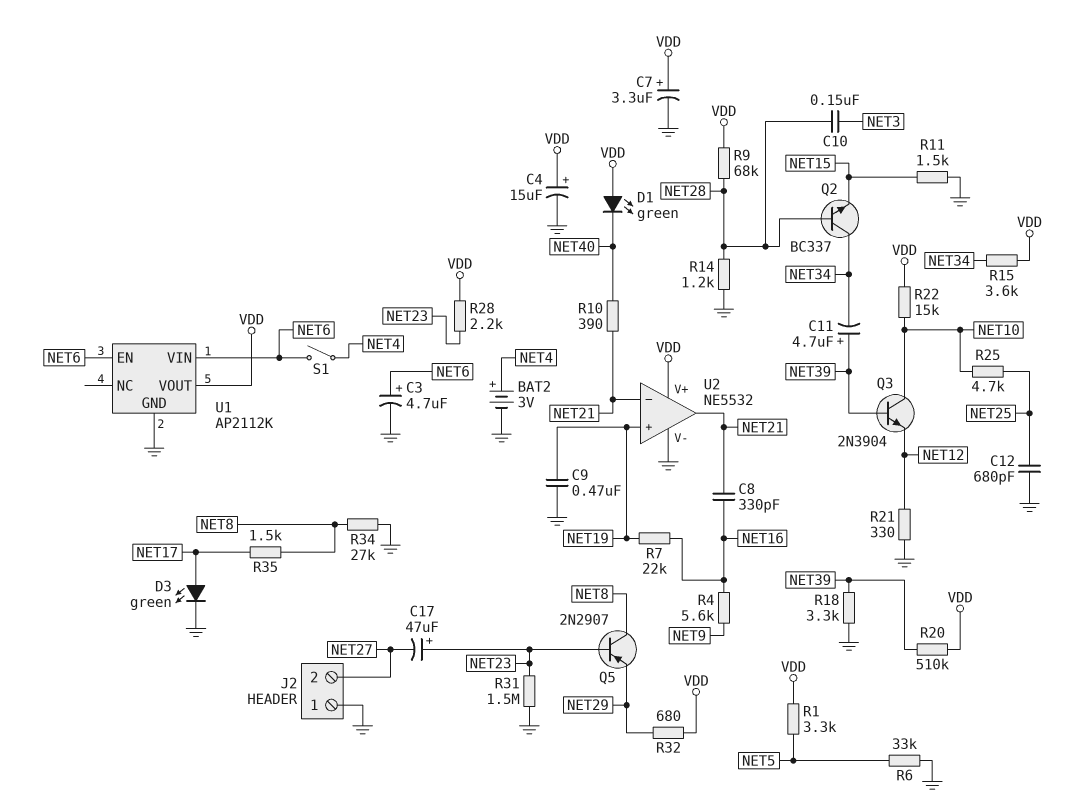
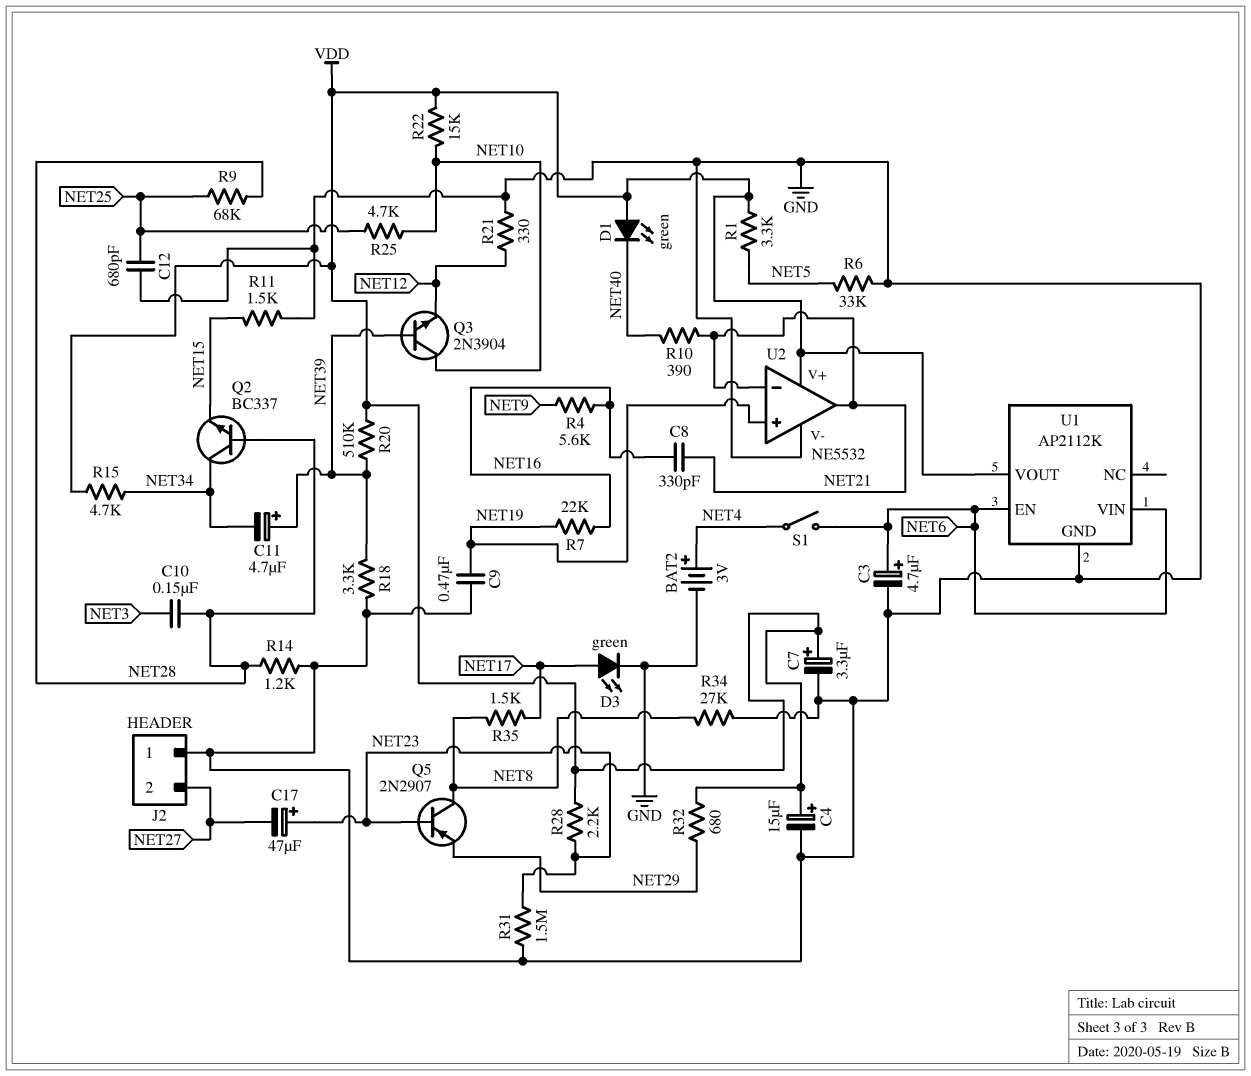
R9: 68k (NET28, VDD) -> 68k (NET25, NET28)
R15: 3.6k (NET34, VDD) -> 4.7k (NET34, VDD)

